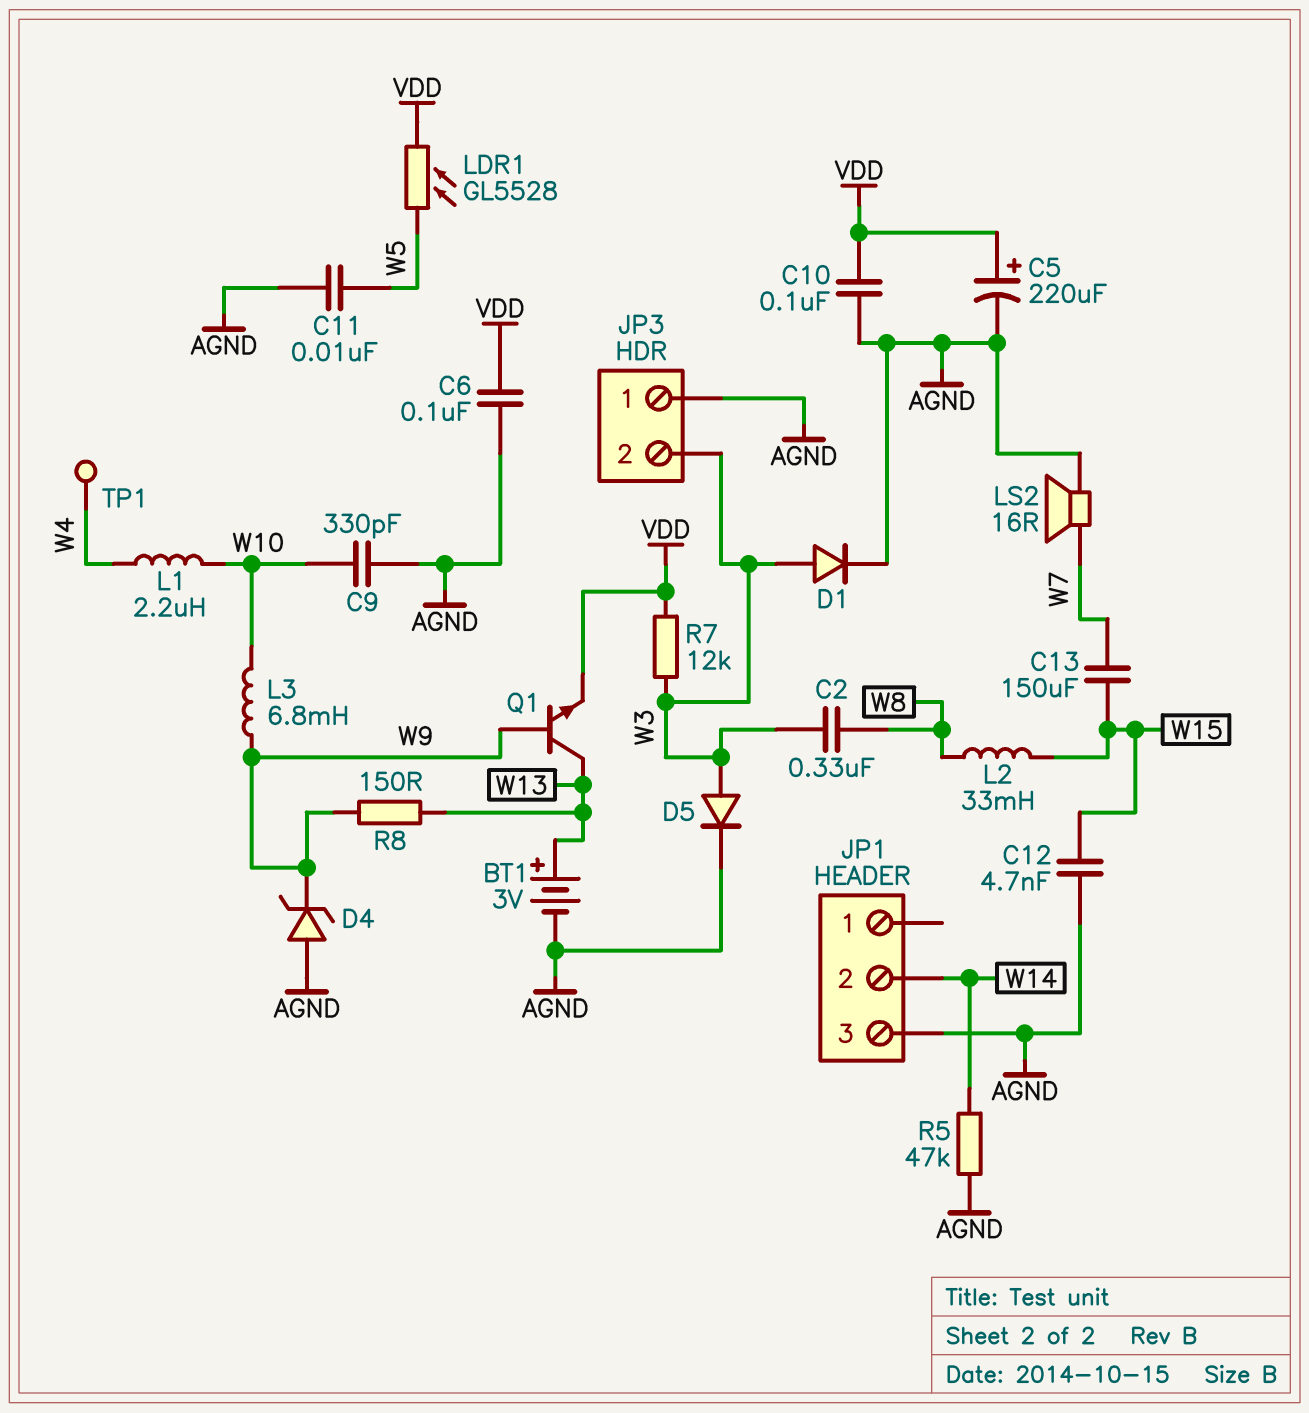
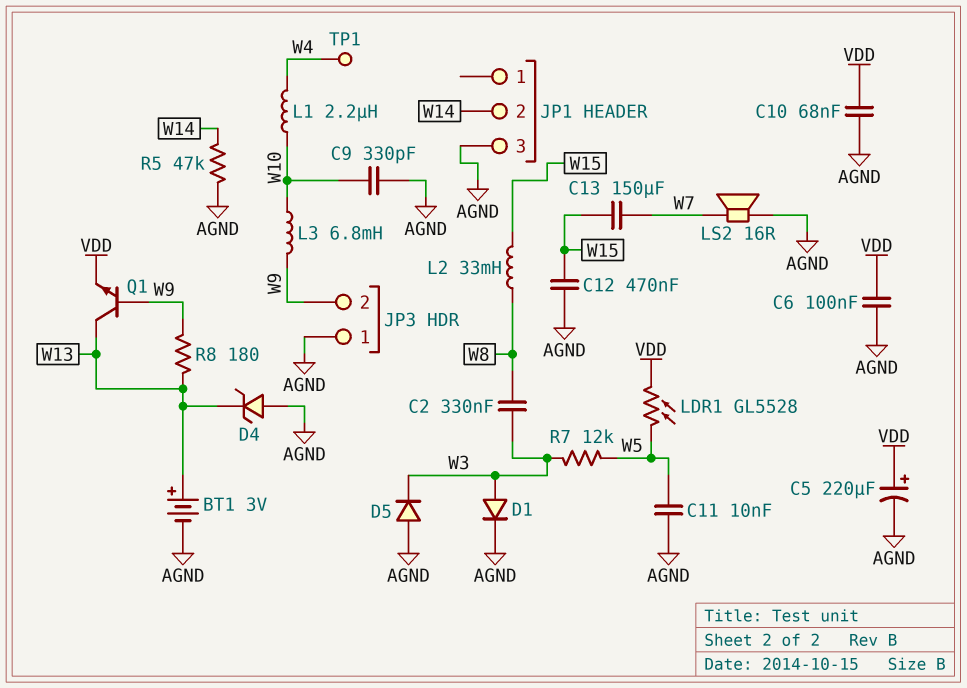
C10: 100nF (AGND, VDD) -> 68nF (AGND, VDD)
C12: 4.7nF (AGND, W15) -> 470nF (AGND, W15)
D4: zener (A AGND, K W9) -> zener (A AGND, K W13)
D5: diode (A W3, K AGND) -> diode (A AGND, K W3)
JP3 pin 2: W3 -> W9
R7: 12k (VDD, W3) -> 12k (W3, W5)
R8: 150 (W9, W13) -> 180 (W9, W13)

